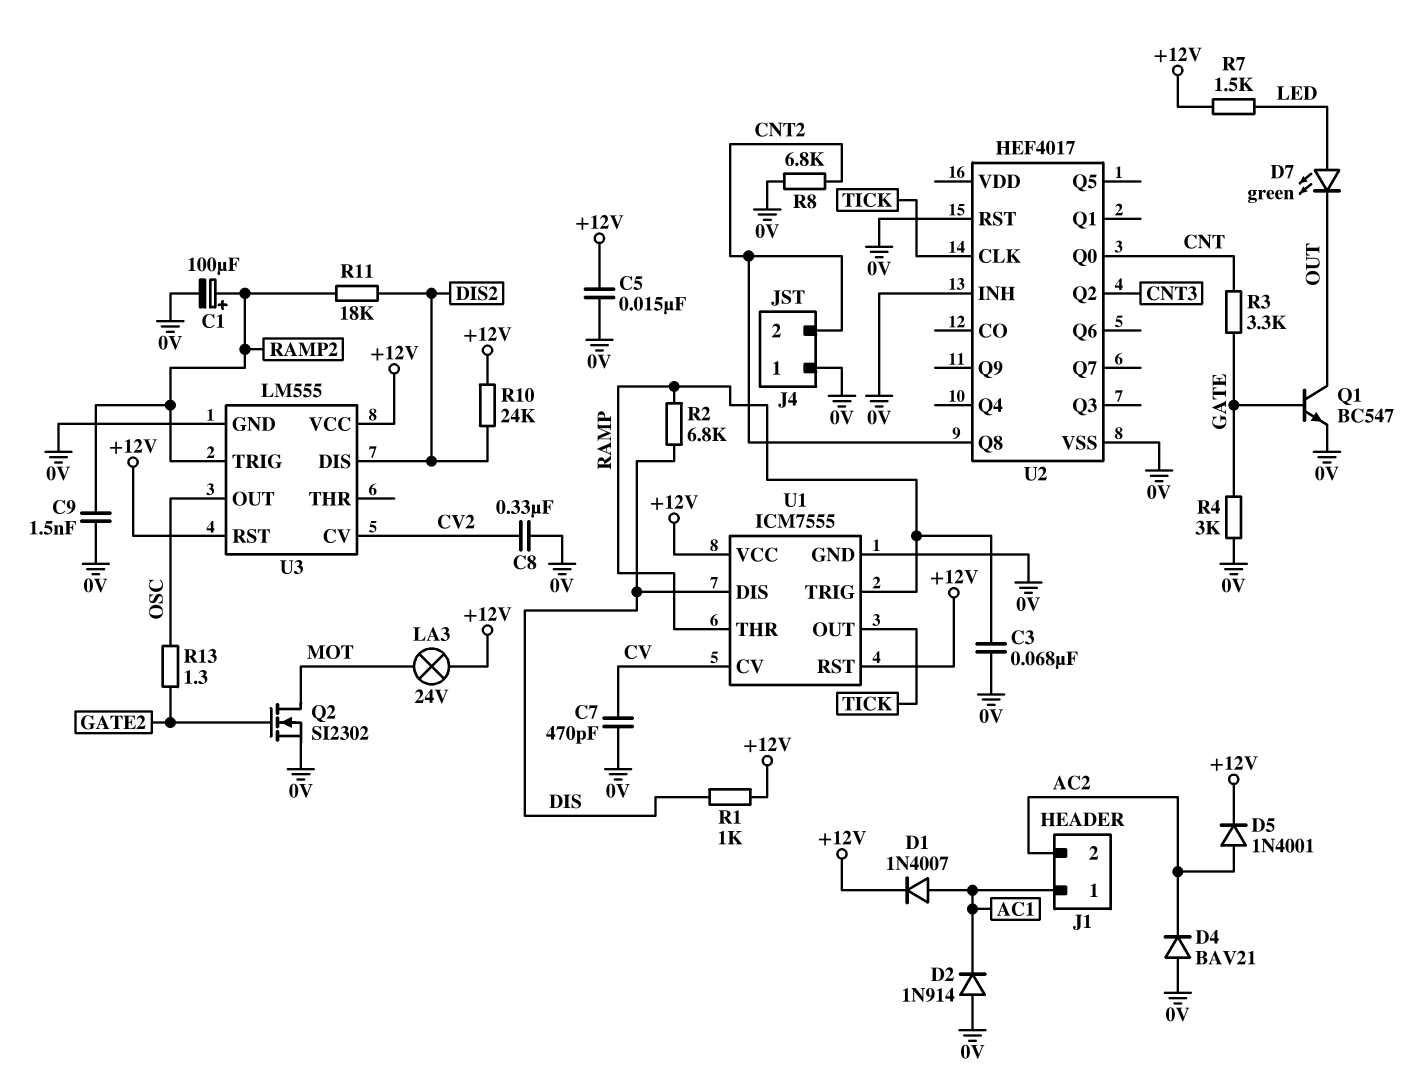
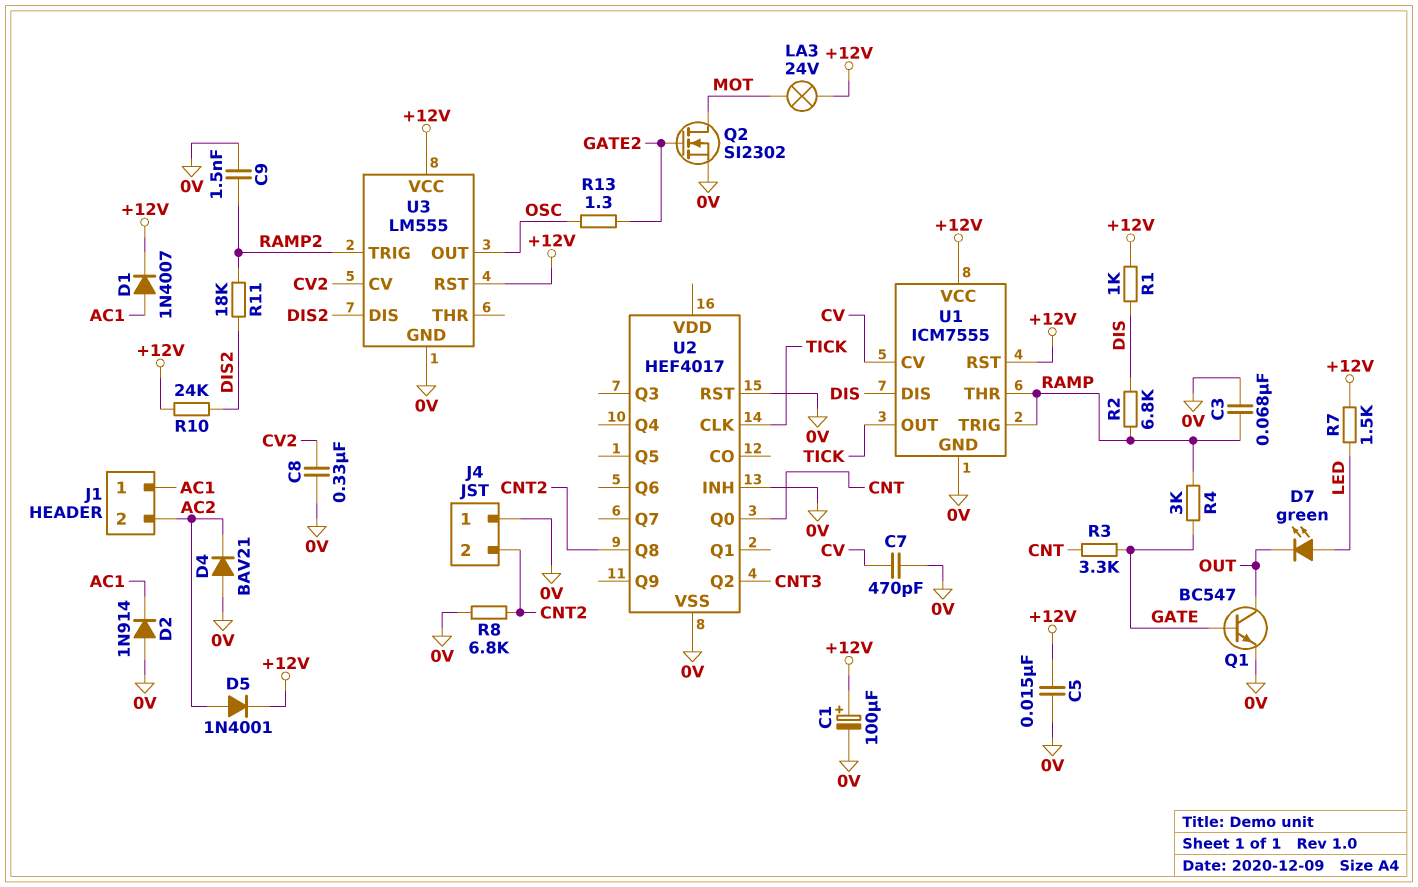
C1: 100uF (plus RAMP2, minus 0V) -> 100uF (plus +12V, minus 0V)
R4: 3k (0V, GATE) -> 3k (GATE, RAMP)

